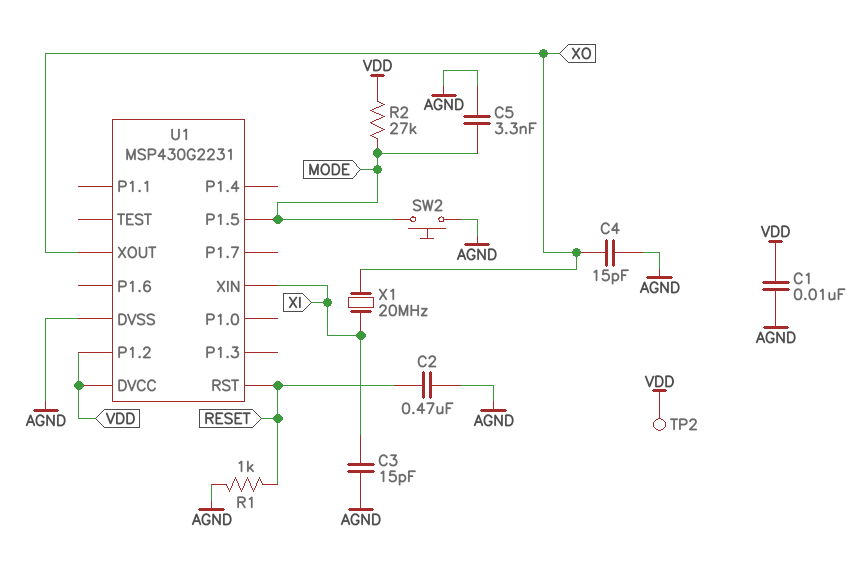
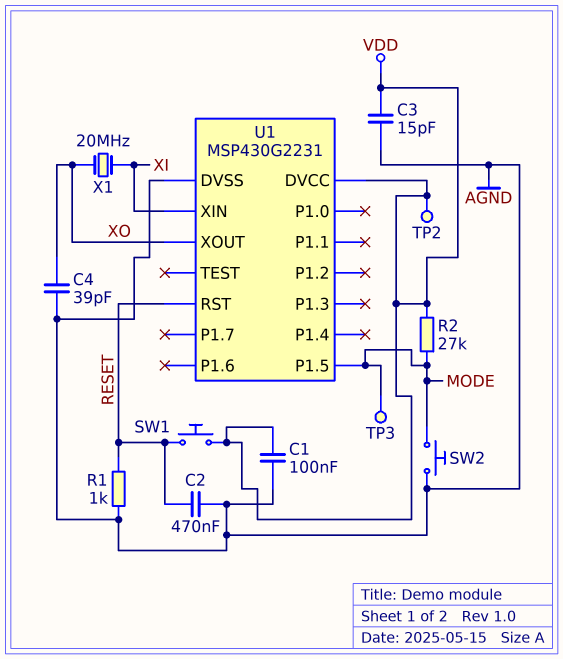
C1: 10nF (AGND, VDD) -> 100nF (AGND, VDD)
C3: 15pF (AGND, XI) -> 15pF (AGND, VDD)
C4: 15pF (AGND, XO) -> 39pF (AGND, XO)
C5: 3.3nF (AGND, MODE) -> none
SW1: none -> button (RESET, VDD)
TP3: none -> test point (MODE)
U1 pin P1.2: VDD -> none

